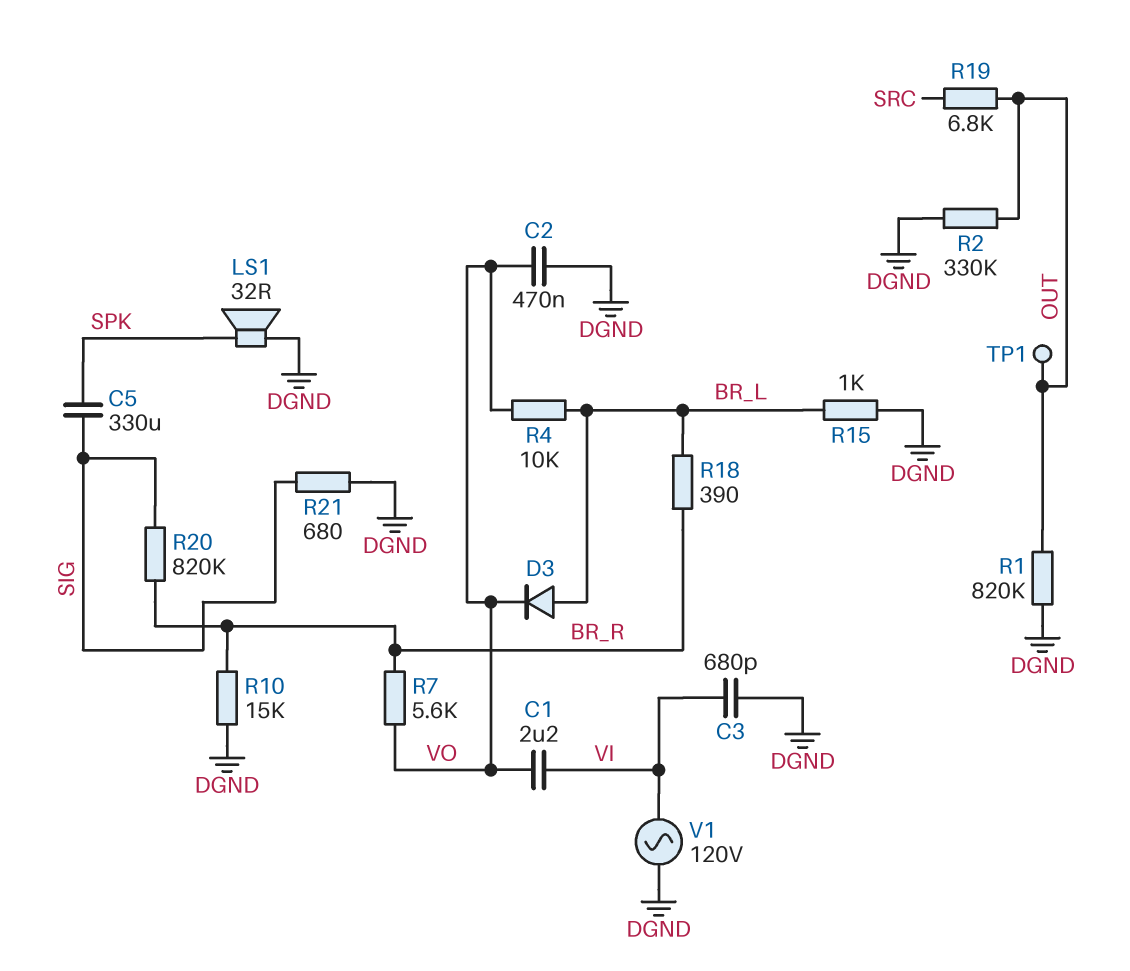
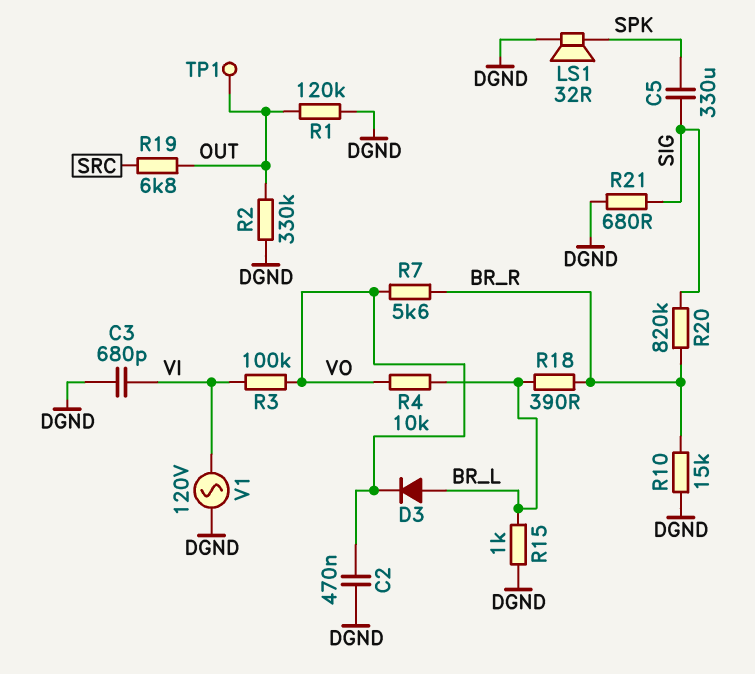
C1: 2.2uF (VI, VO) -> none
R1: 820k (DGND, OUT) -> 120k (DGND, OUT)
R3: none -> 100k (VI, VO)

